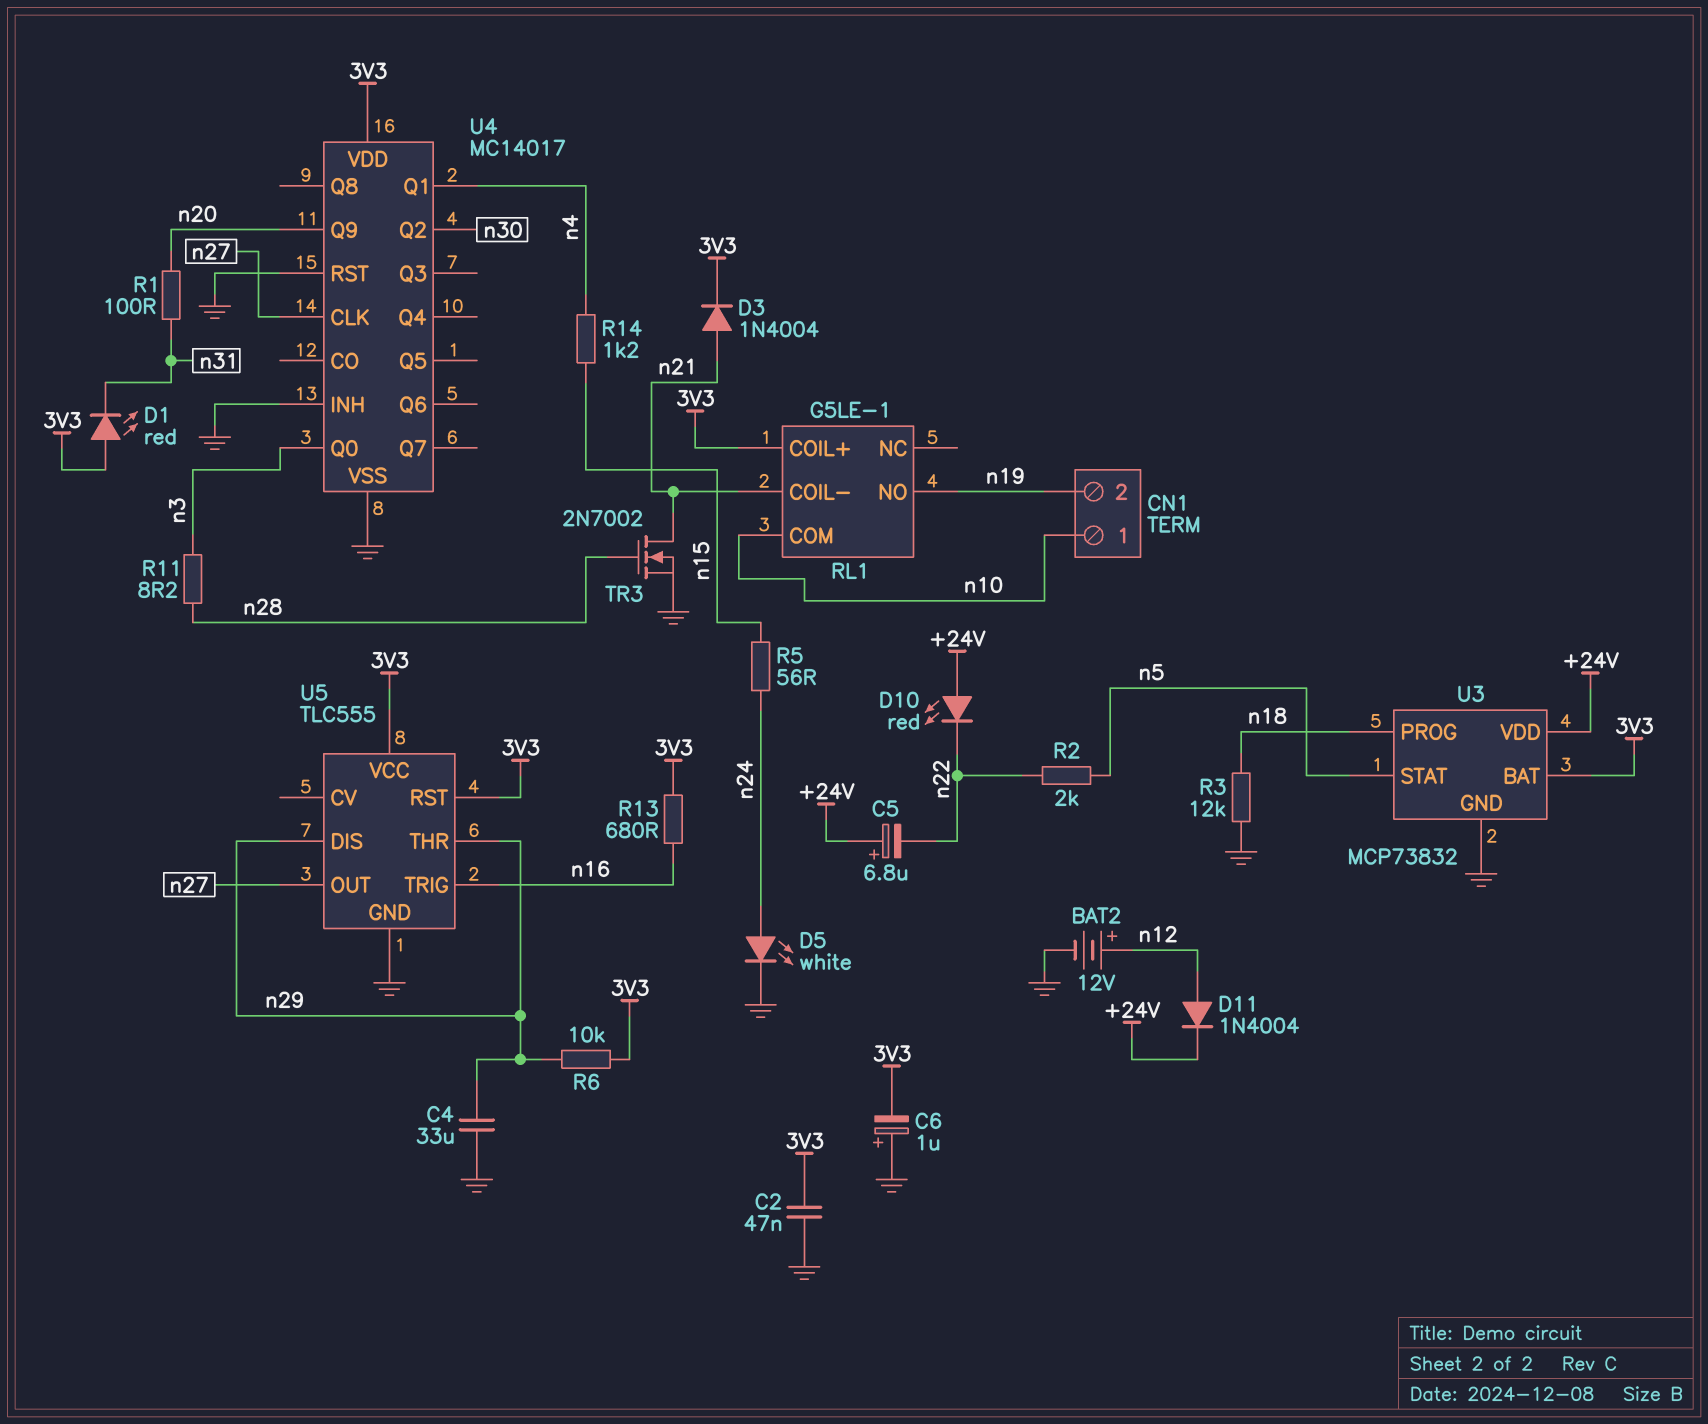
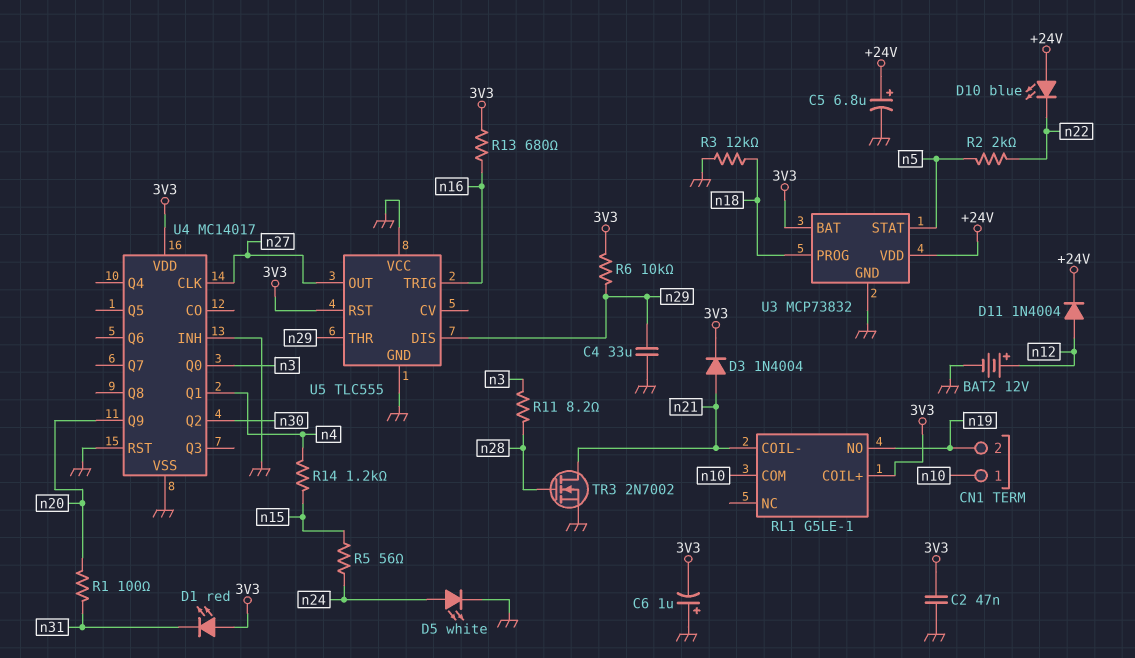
C5: 6.8uF (plus +24V, minus n22) -> 6.8uF (plus +24V, minus GND)
D10: LED red (A +24V, K n22) -> LED blue (A +24V, K n22)
U5 pin VCC: 3V3 -> GND

